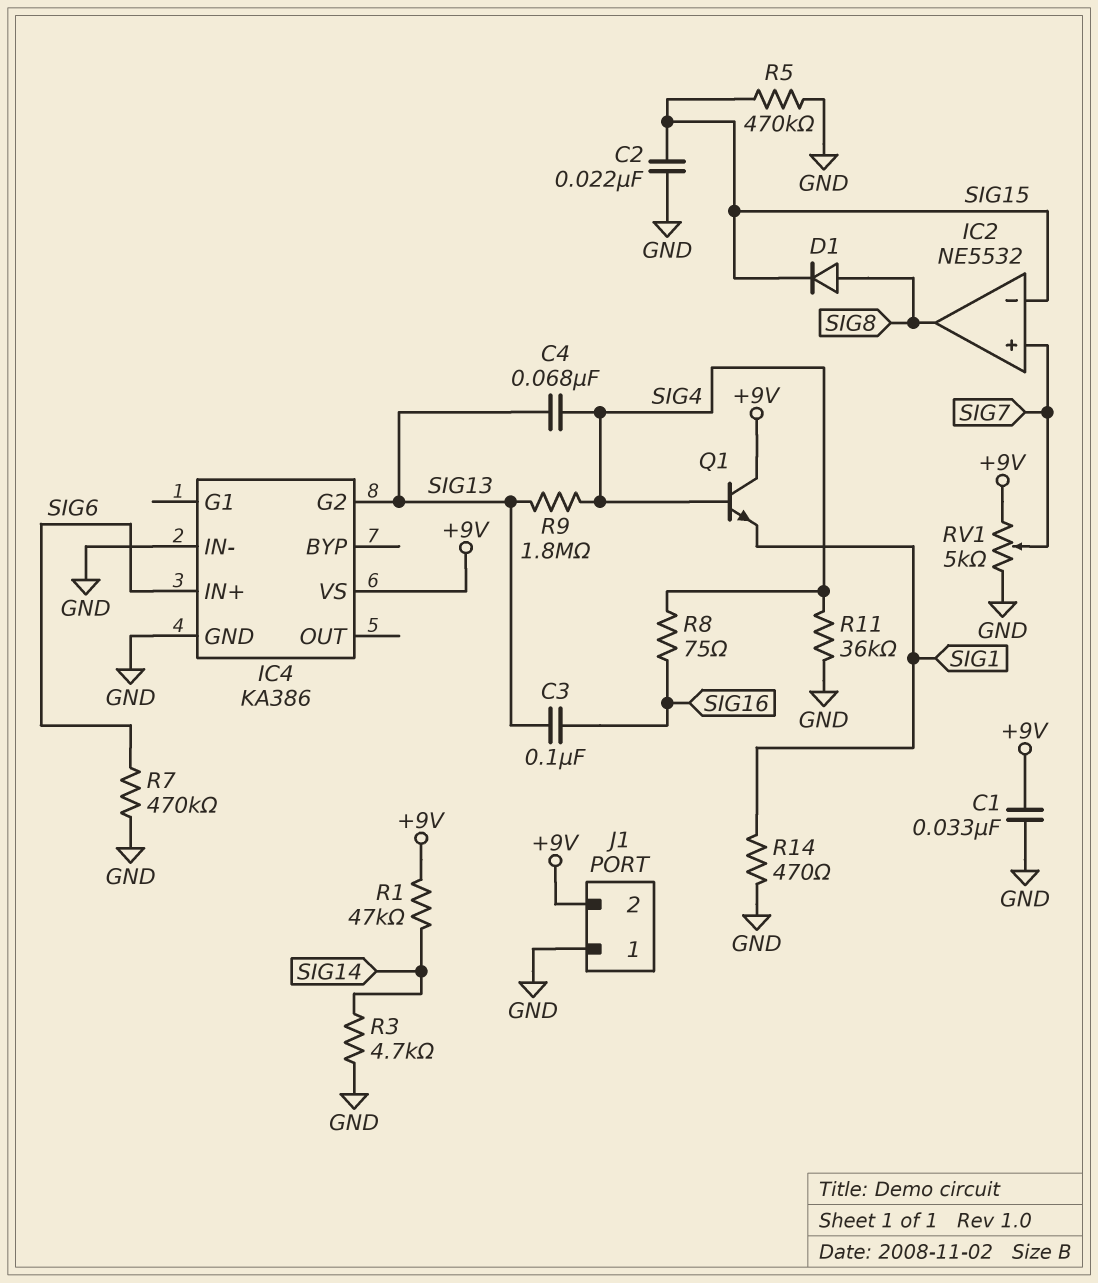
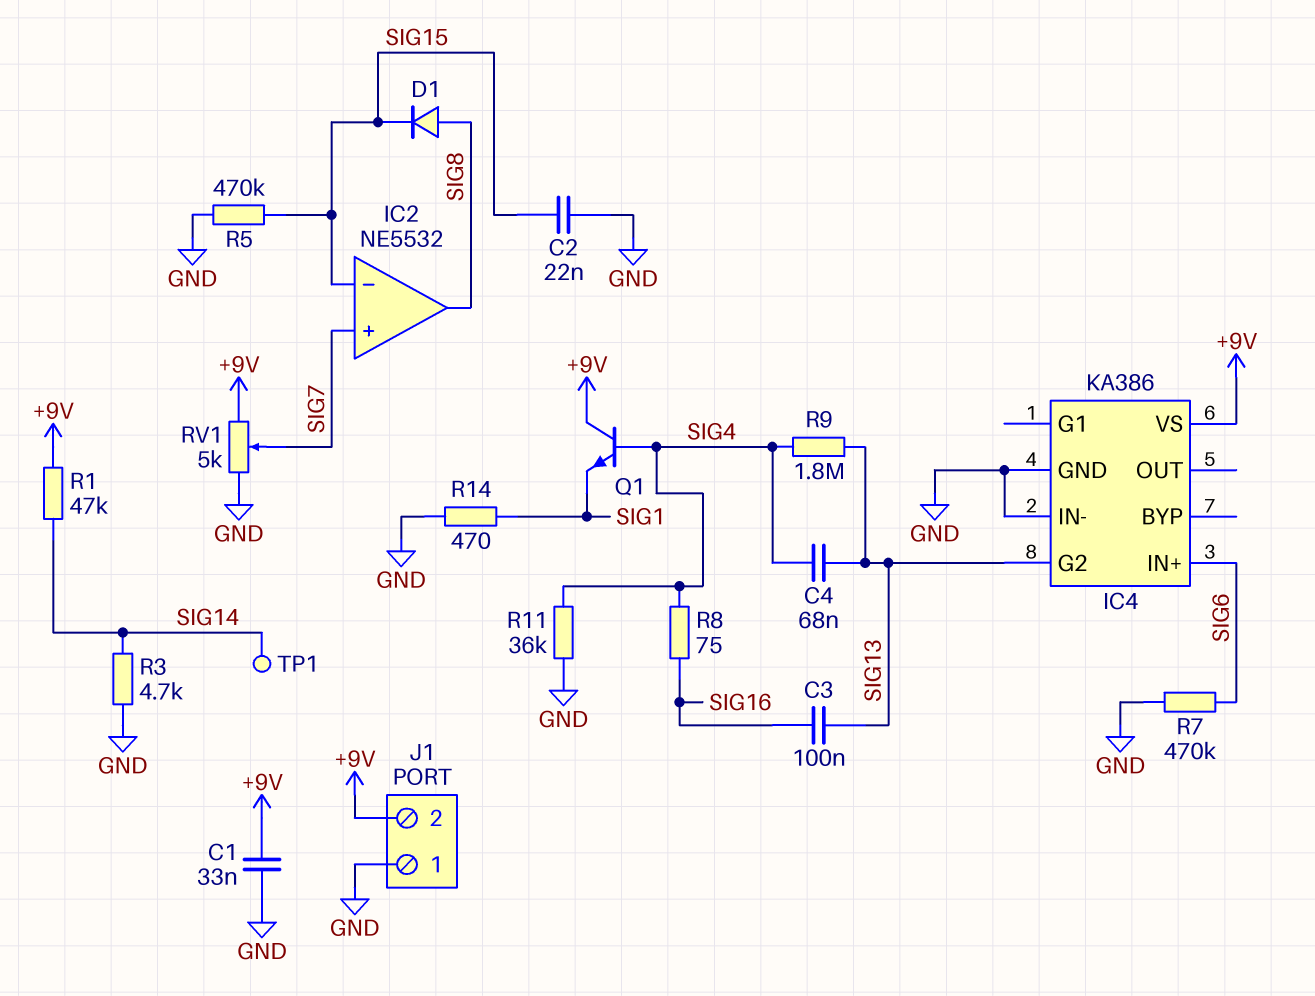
TP1: none -> test point (SIG14)

